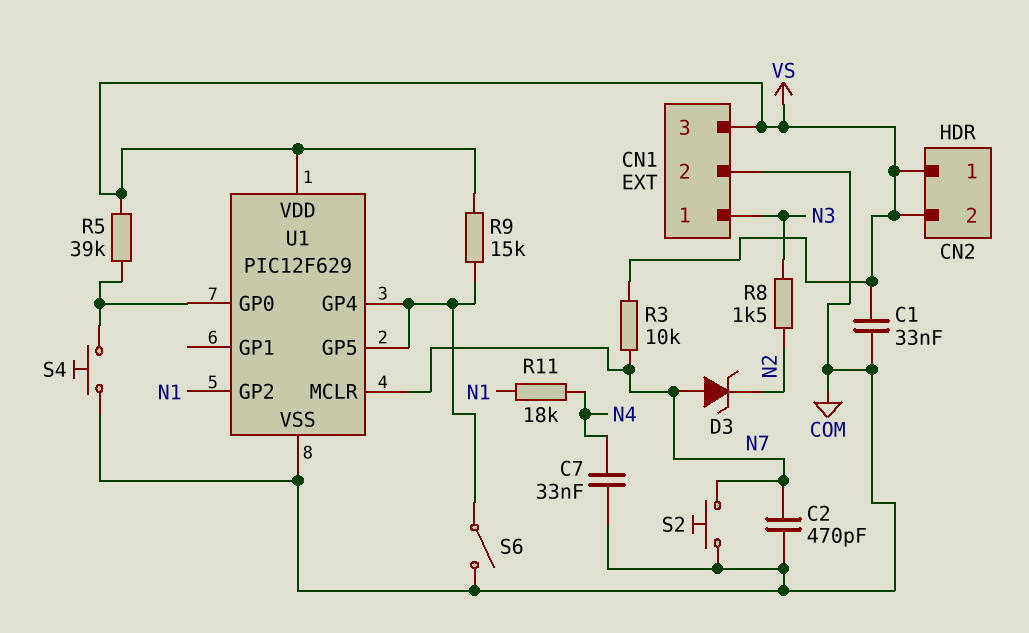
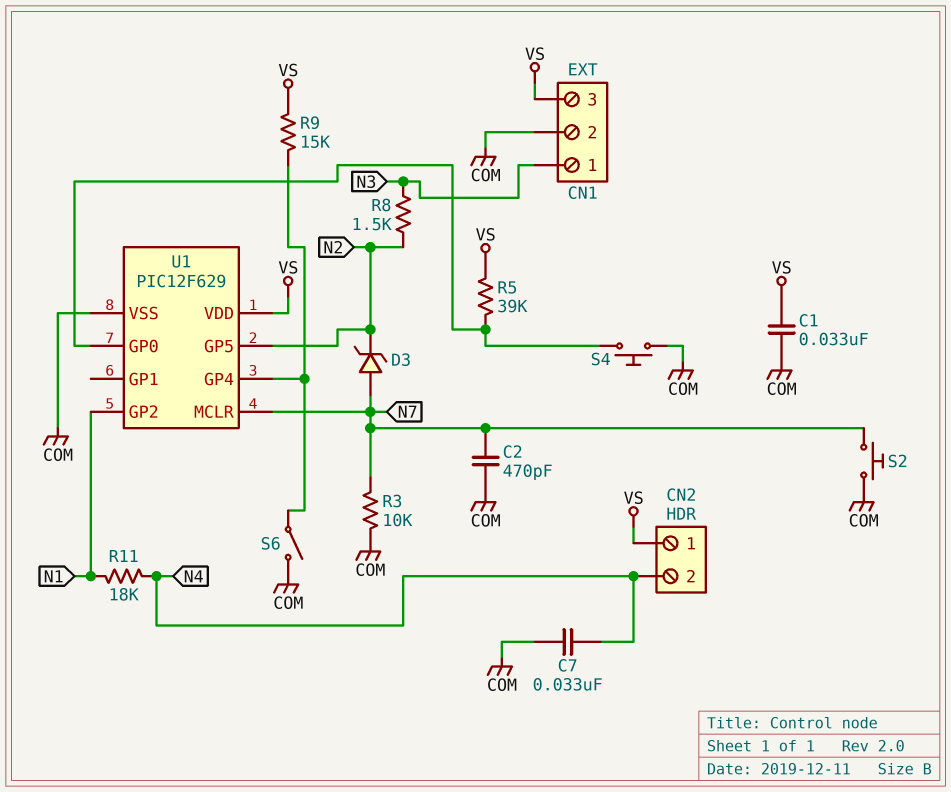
CN2 pin 2: VS -> N4
R3: 10k (N7, VS) -> 10k (COM, N7)
U1 pin GP5: U1/GP4 -> N2

